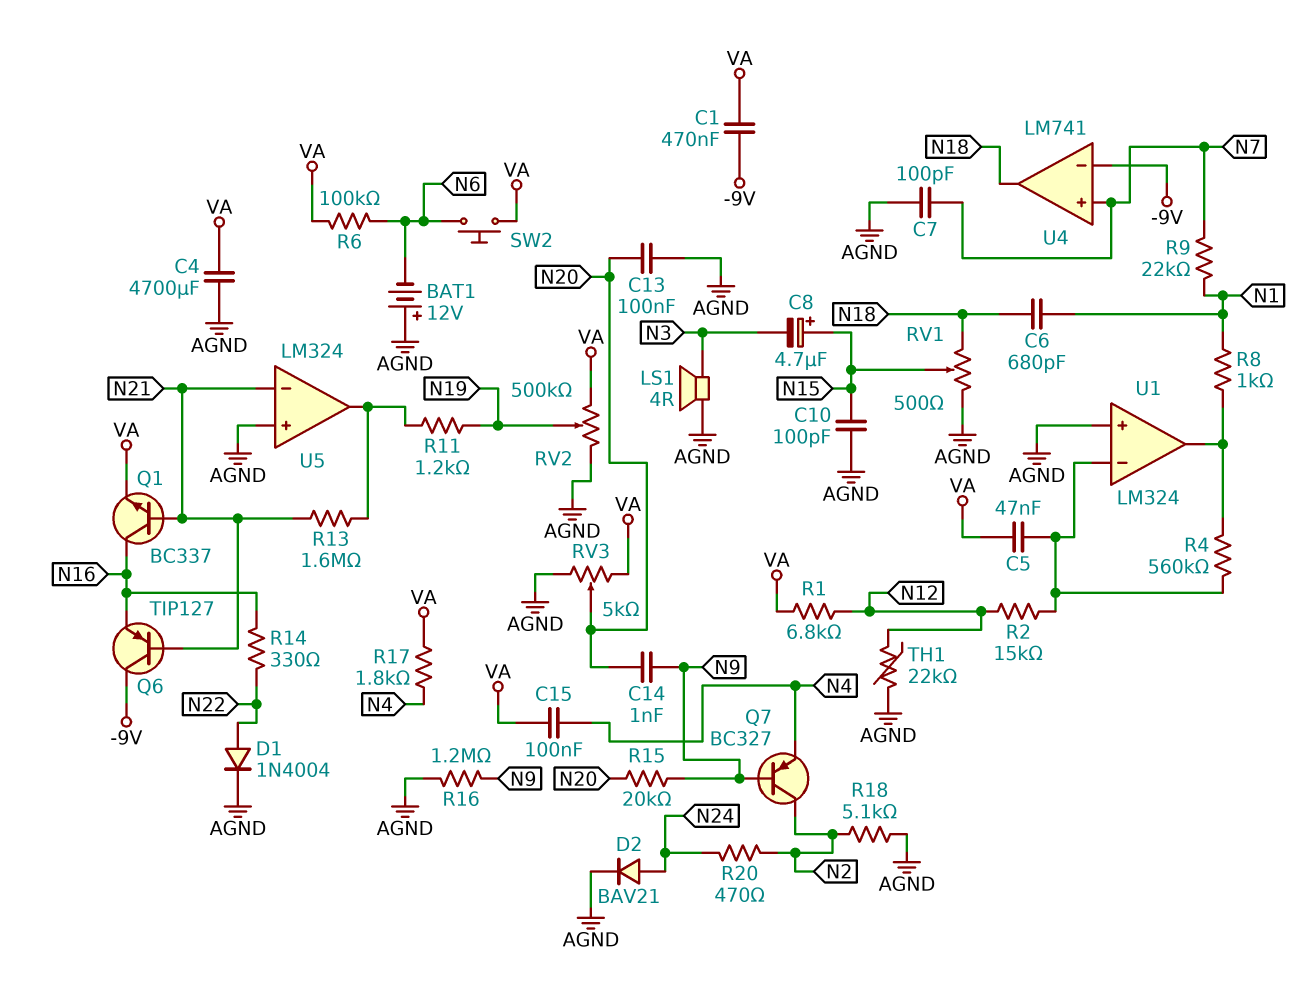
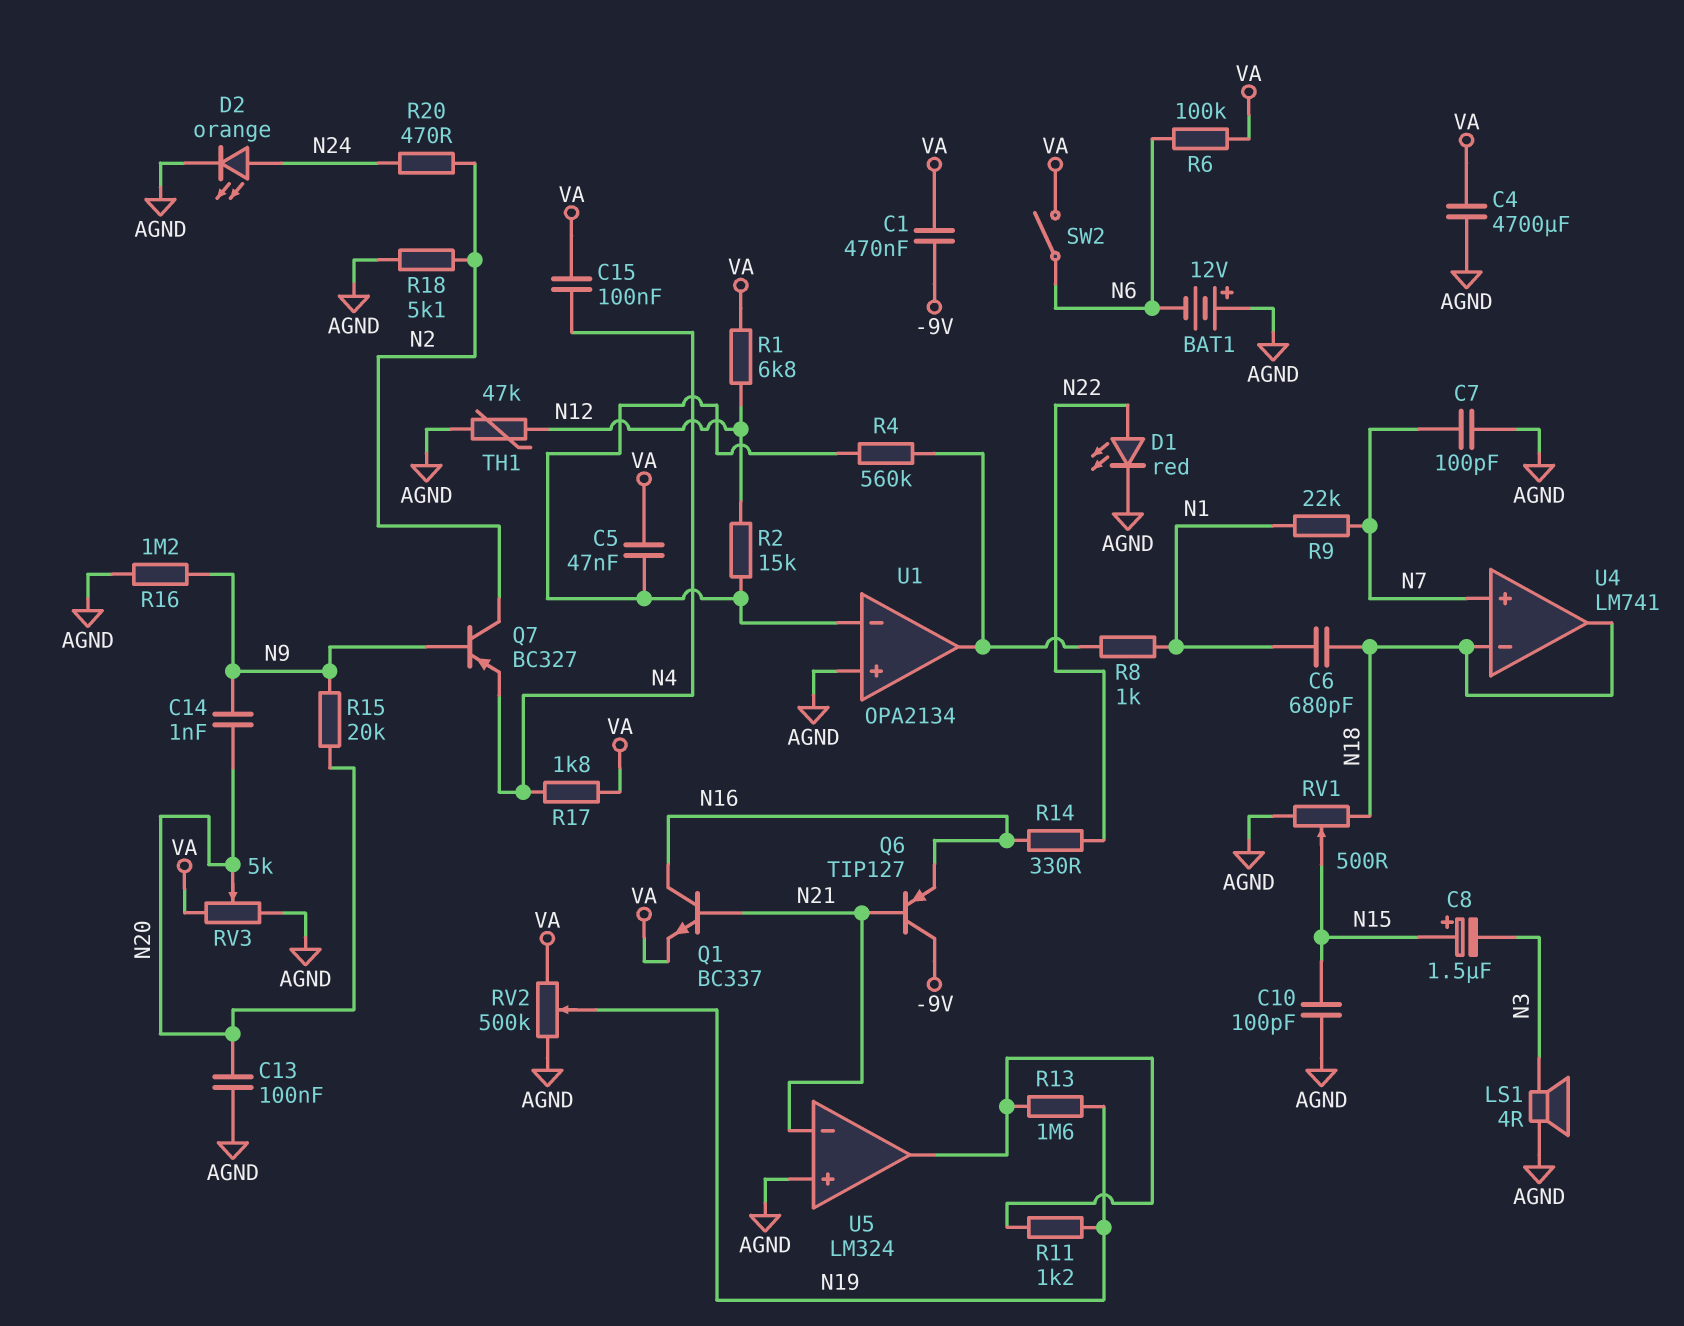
C8: 4.7uF (plus N15, minus N3) -> 1.5uF (plus N15, minus N3)
D1: diode 1N4004 (A N22, K AGND) -> LED red (A N22, K AGND)
D2: diode BAV21 (A N24, K AGND) -> LED orange (A N24, K AGND)
R13: 1.6M (N21, U5/out) -> 1.6M (N19, U5/out)
SW2: button (N6, VA) -> switch (N6, VA)
TH1: 22k (AGND, N12) -> 47k (AGND, N12)
U1: LM324 -> OPA2134
U4 pin in-: -9V -> N18

